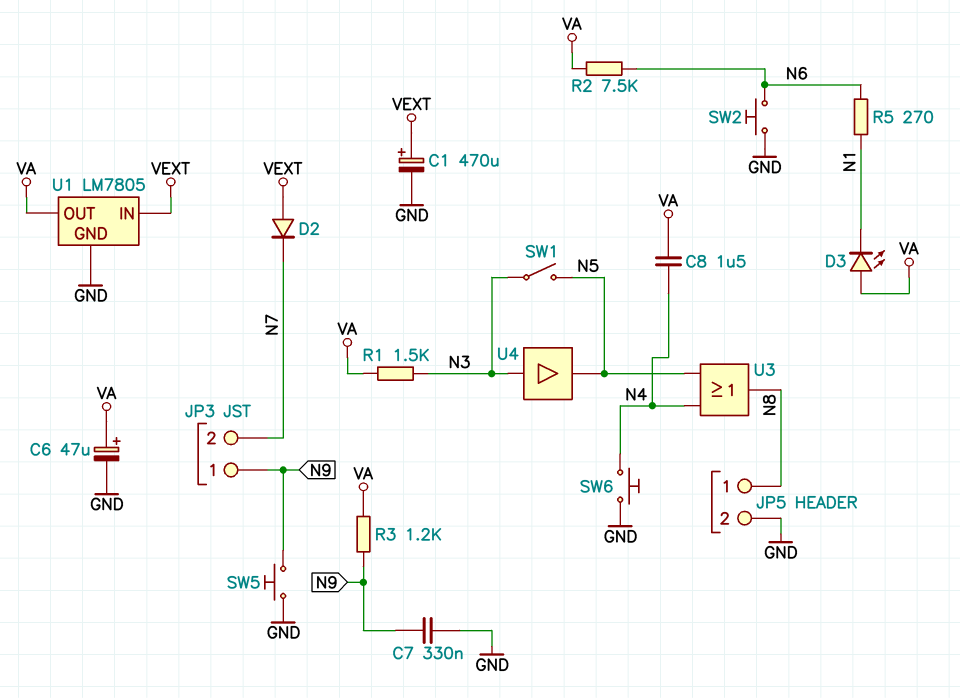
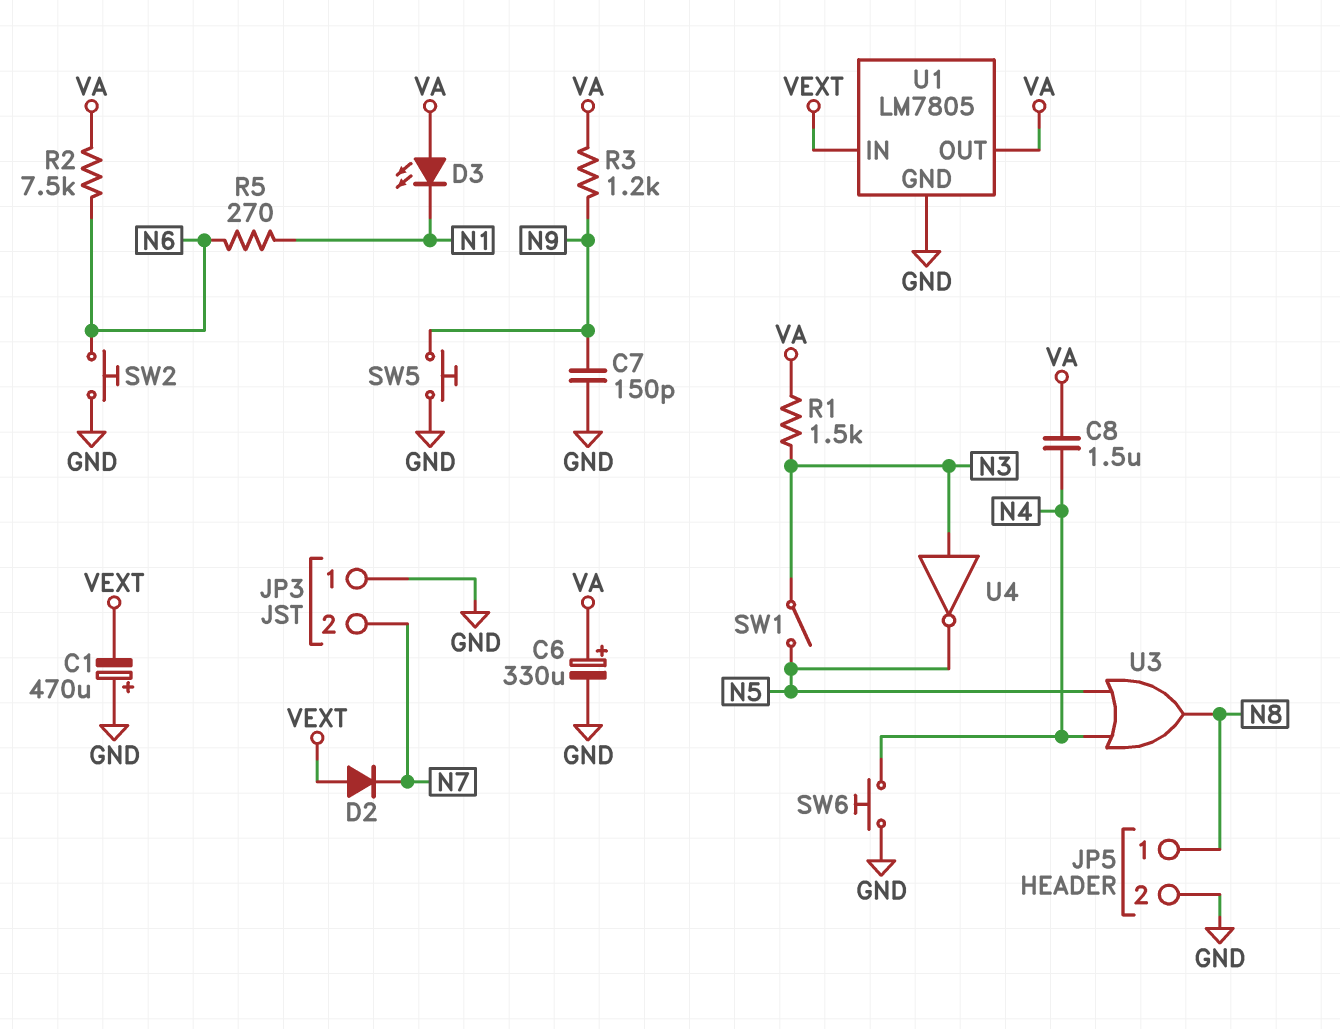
C1: 470uF (plus VEXT, minus GND) -> 470uF (plus GND, minus VEXT)
C6: 47uF (plus VA, minus GND) -> 330uF (plus VA, minus GND)
C7: 330nF (GND, N9) -> 150pF (GND, N9)
JP3 pin 1: N9 -> GND
U4: buffer (in N3, out N5) -> NOT (in N3, out N5)

